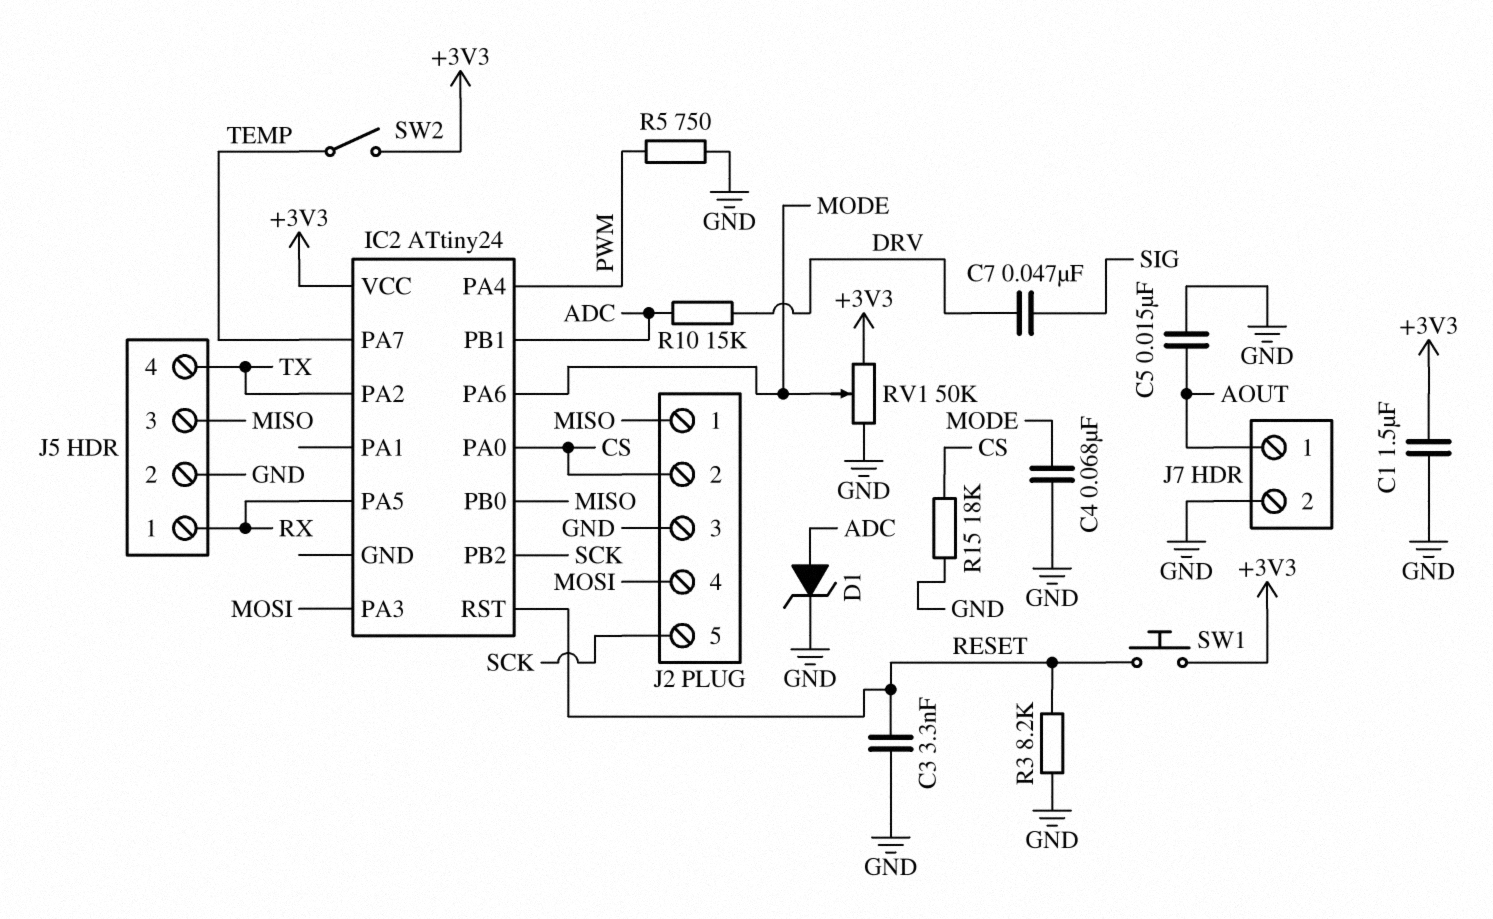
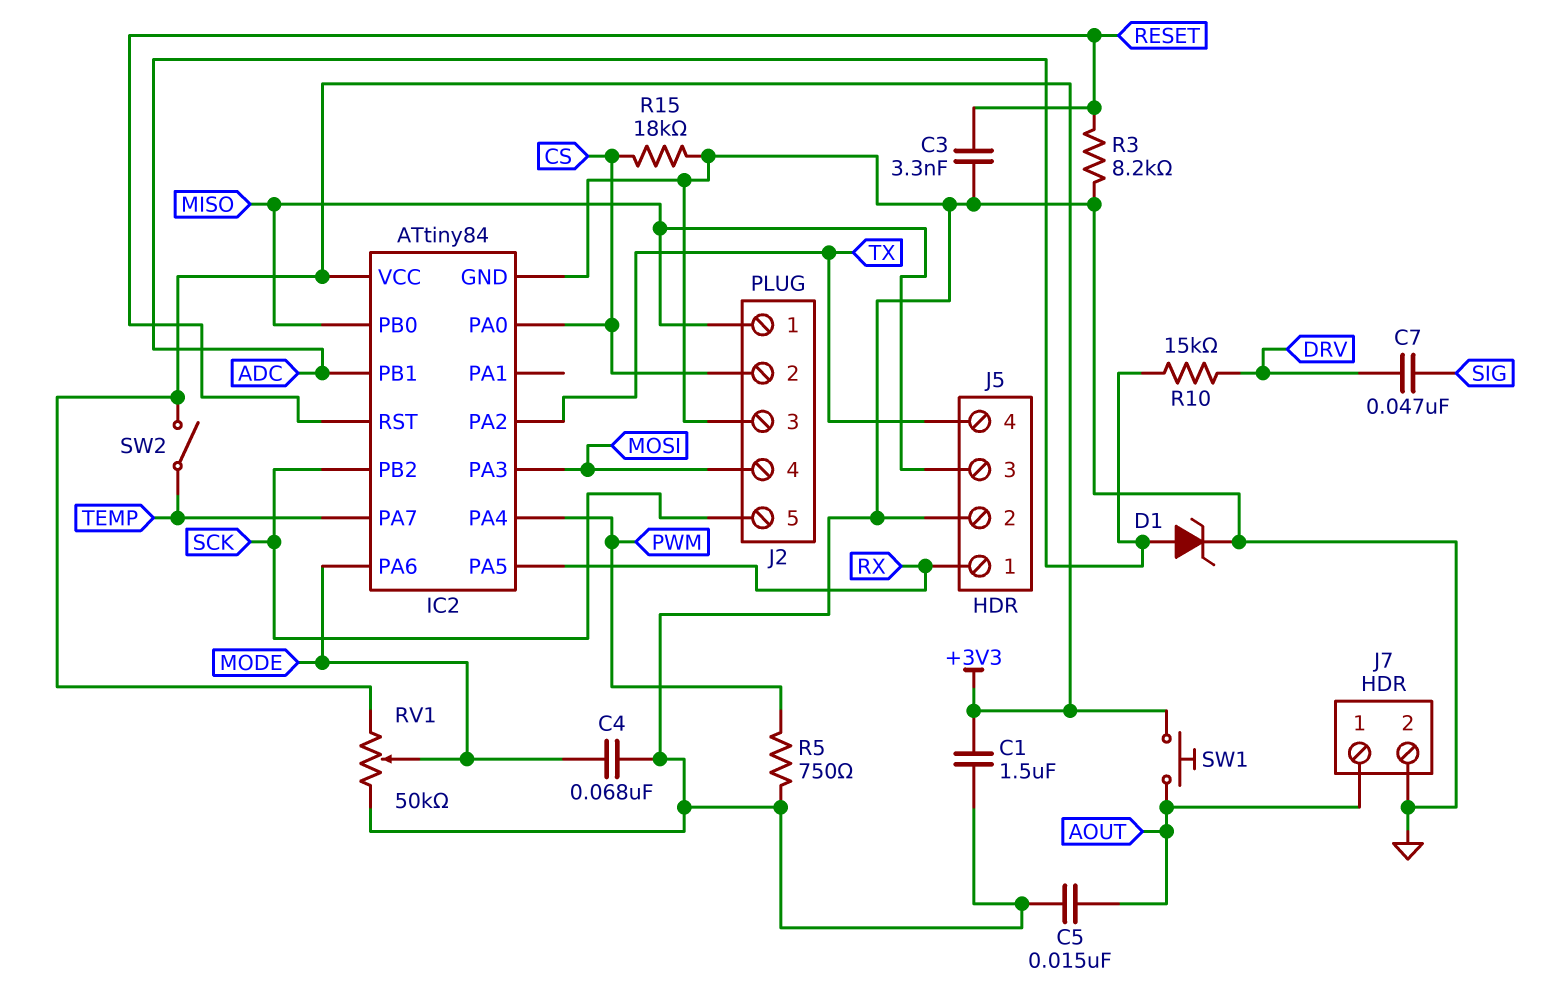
IC2: ATtiny24 -> ATtiny84
IC2 pin GND: none -> GND
SW1: button (+3V3, RESET) -> button (+3V3, AOUT)

